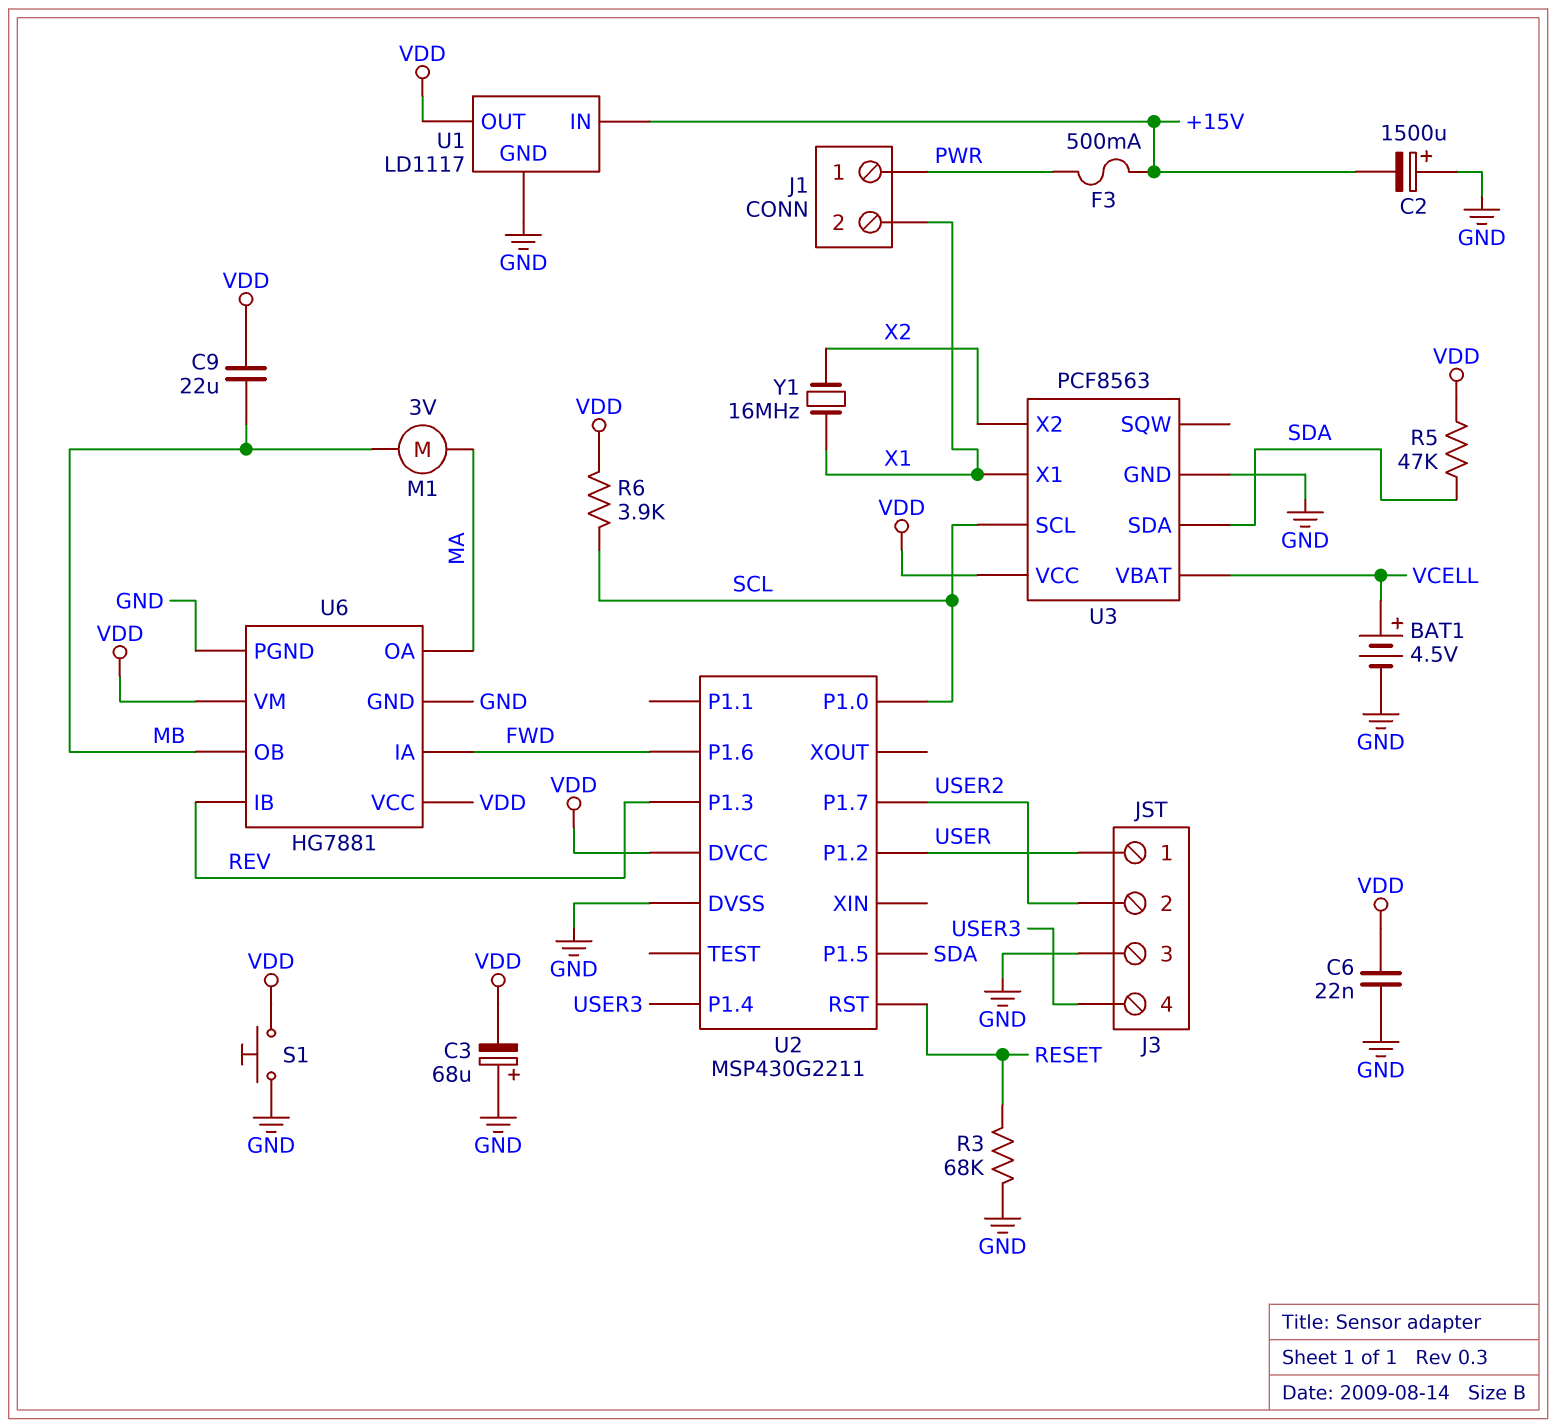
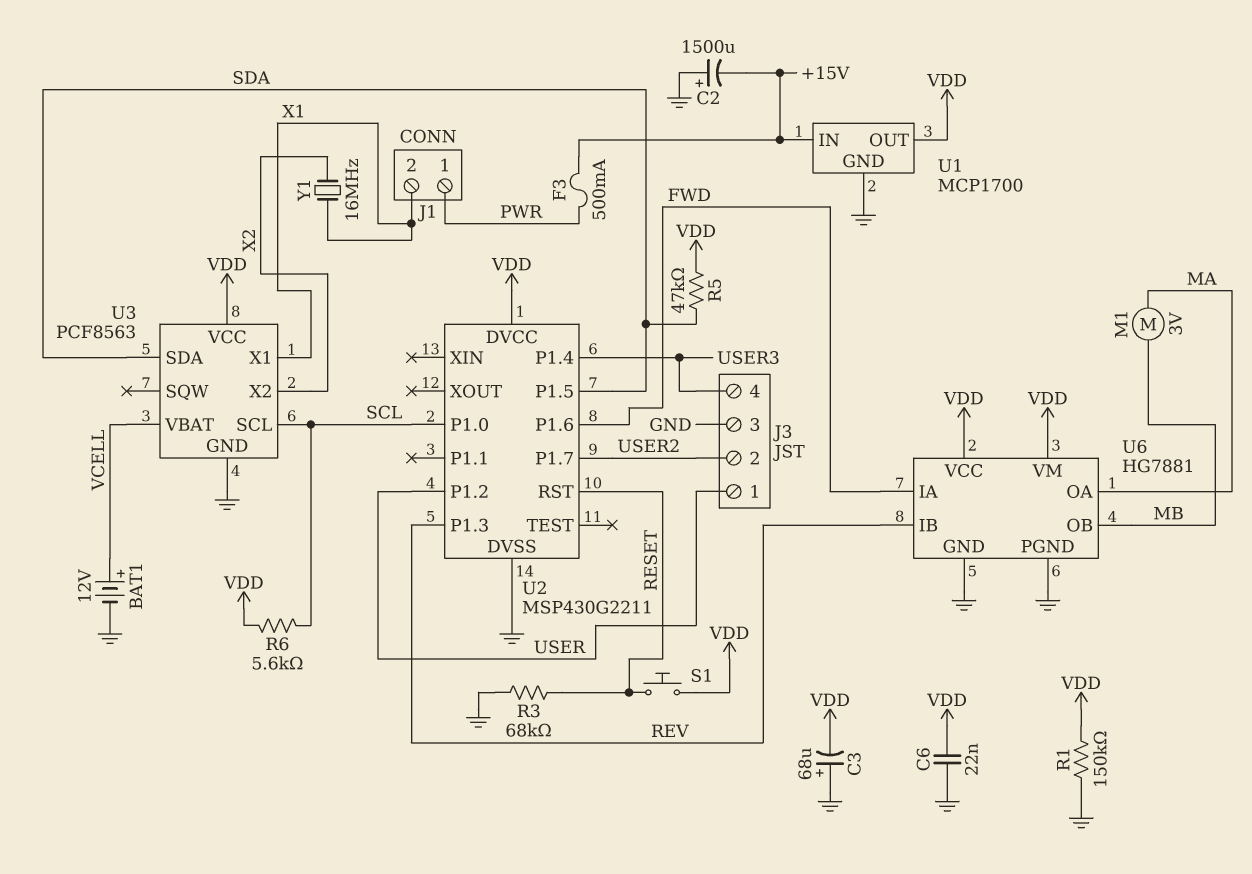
BAT1: 4.5V (plus VCELL, minus GND) -> 12V (plus VCELL, minus GND)
C9: 22uF (MB, VDD) -> none
R1: none -> 150k (GND, VDD)
R6: 3.9k (SCL, VDD) -> 5.6k (SCL, VDD)
S1: button (GND, VDD) -> button (RESET, VDD)
U1: LD1117 -> MCP1700

